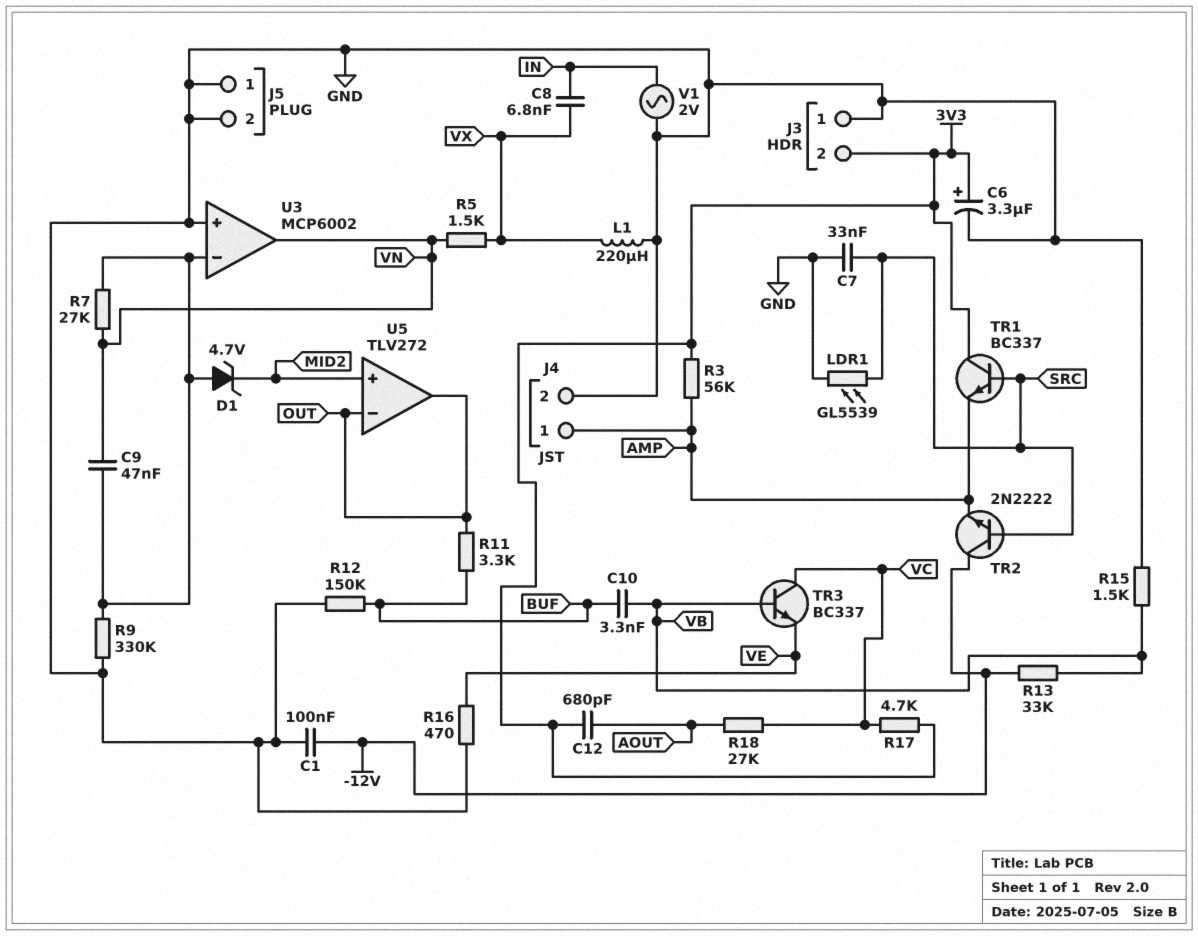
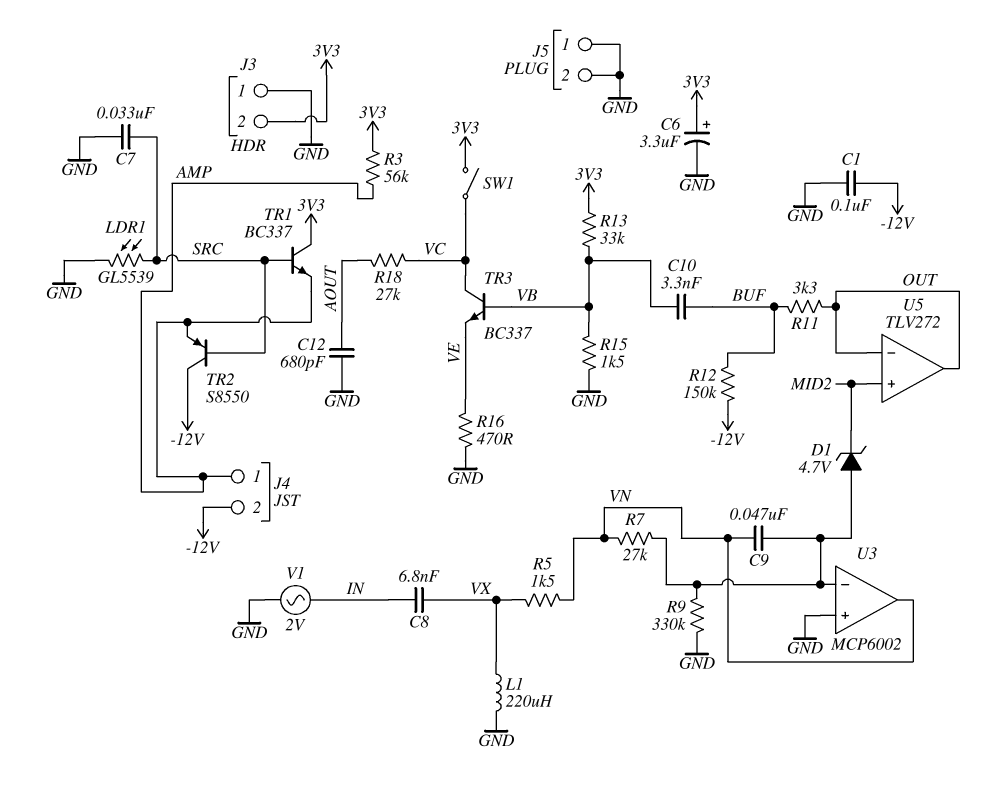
C12: 680pF (3V3, AOUT) -> 680pF (AOUT, GND)
J4 pin 2: GND -> -12V
R12: 150k (BUF, GND) -> 150k (-12V, BUF)
R13: 33k (-12V, VB) -> 33k (3V3, VB)
R17: 4.7k (3V3, VC) -> none
SW1: none -> switch (3V3, VC)
TR2: NPN 2N2222 (B SRC, C -12V, E AMP) -> PNP S8550 (B SRC, C -12V, E AMP)

